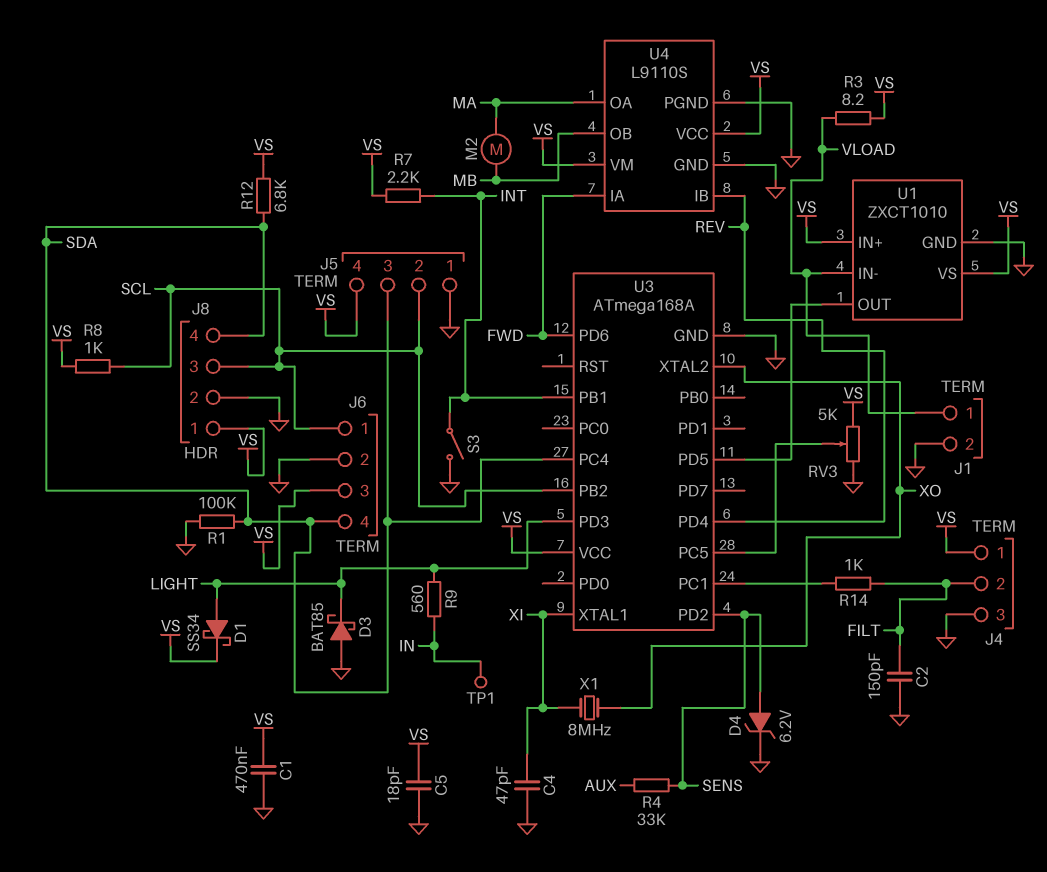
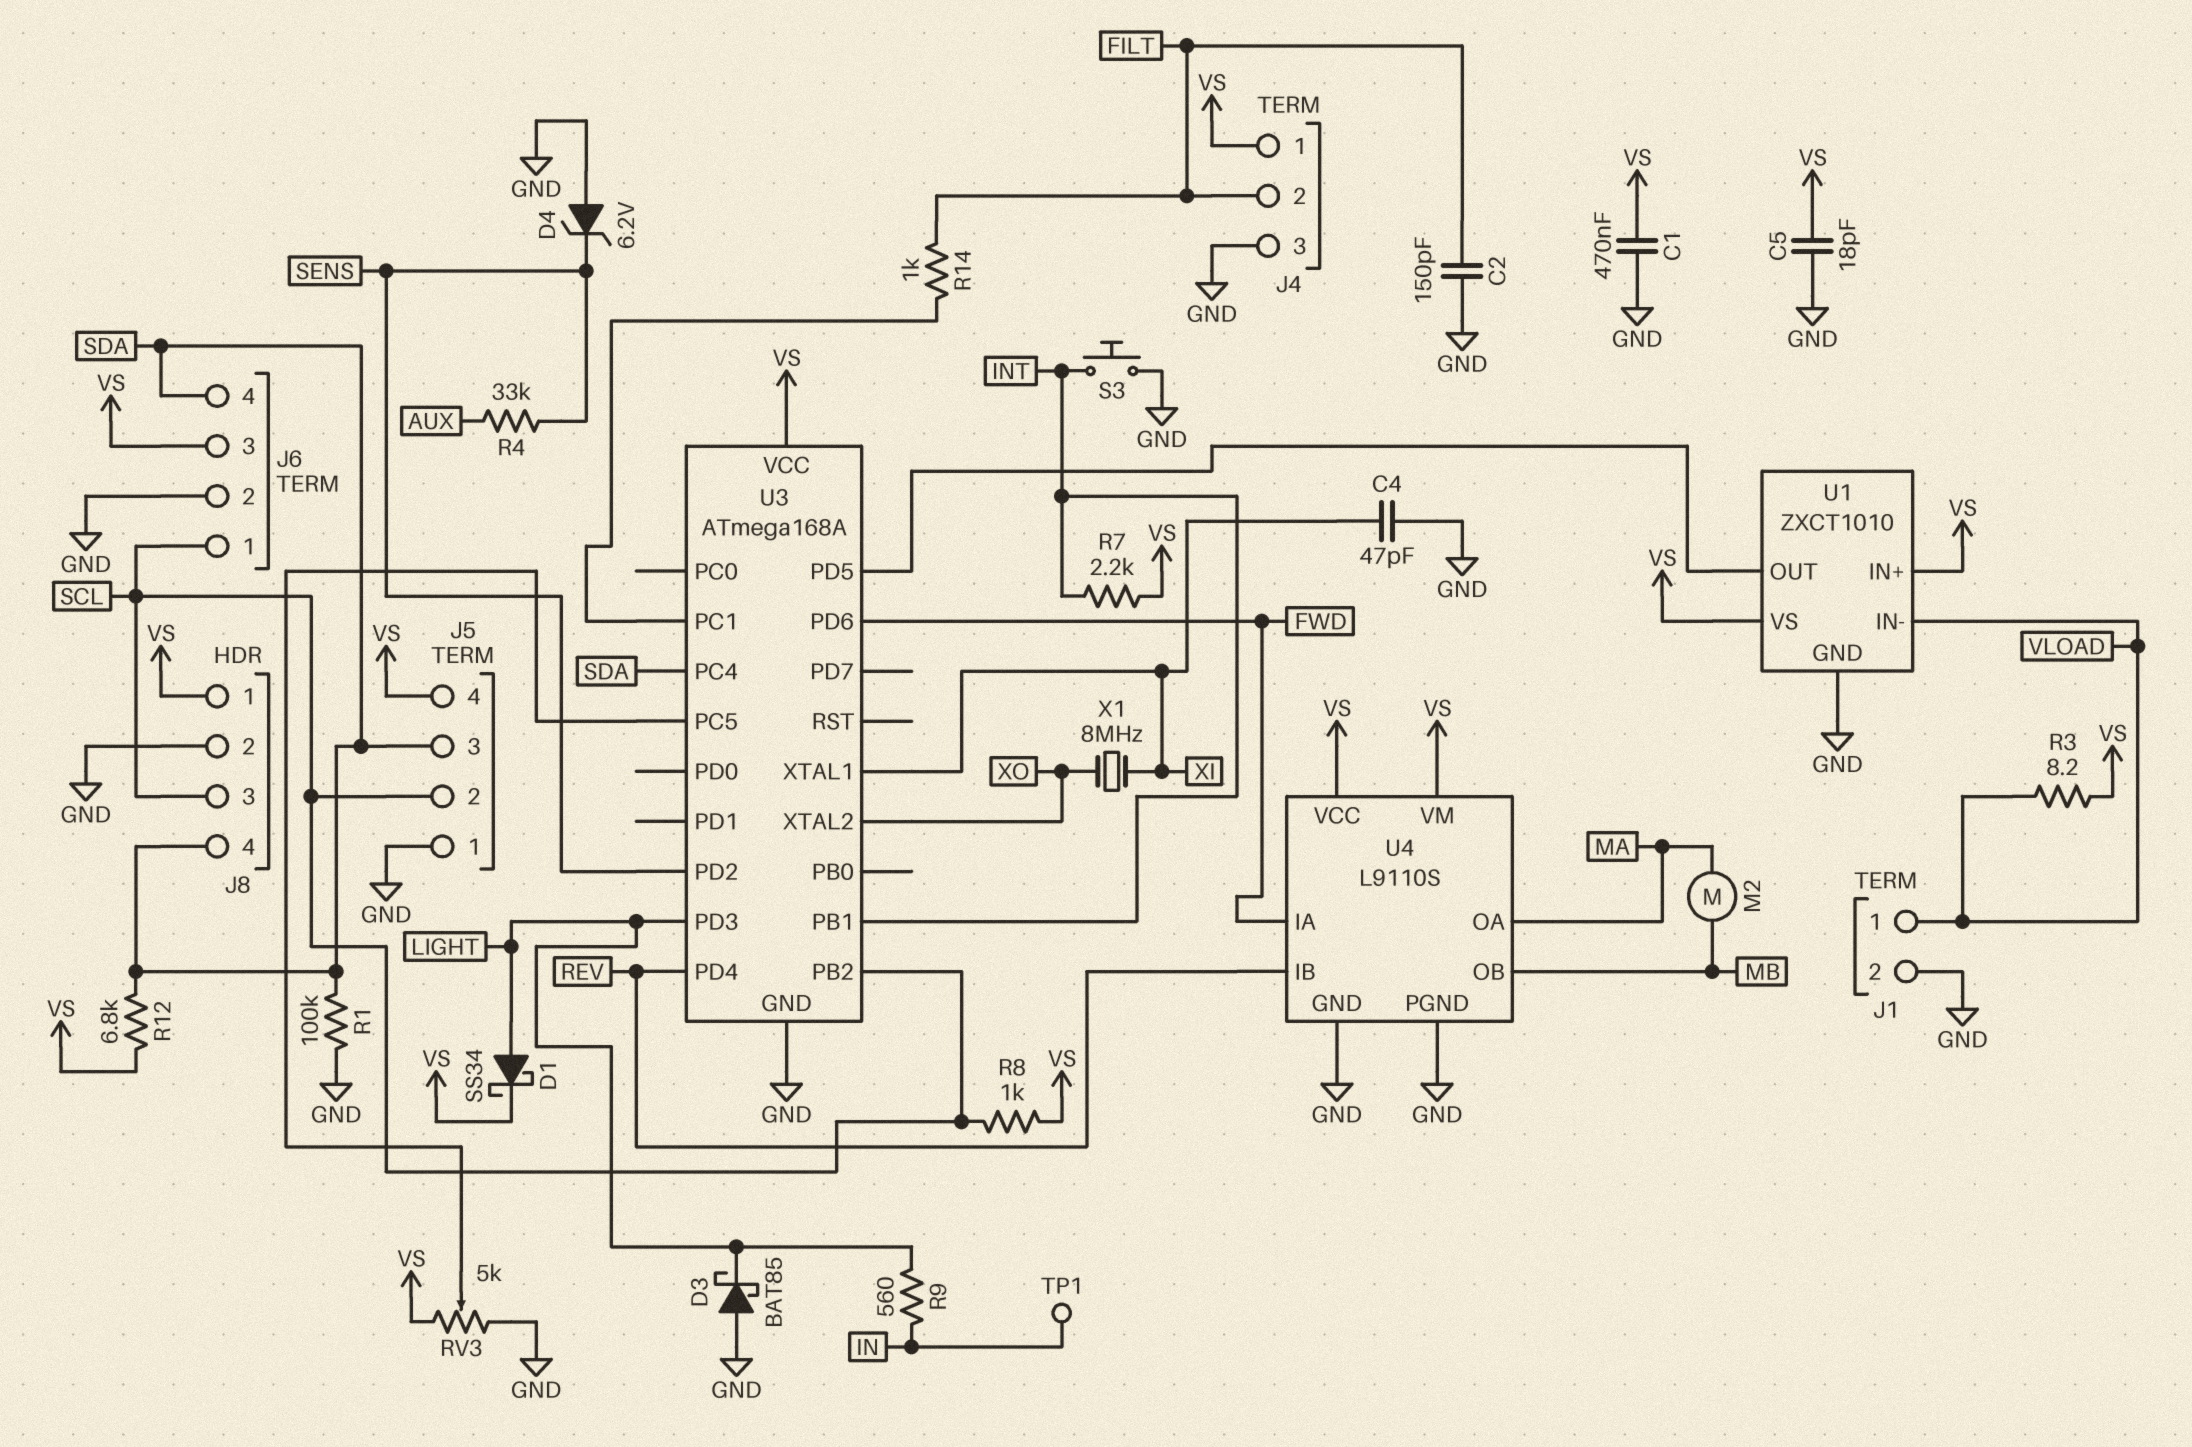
D4: zener 6.2V (A SENS, K GND) -> zener 6.2V (A GND, K SENS)
S3: switch (GND, INT) -> button (GND, INT)

